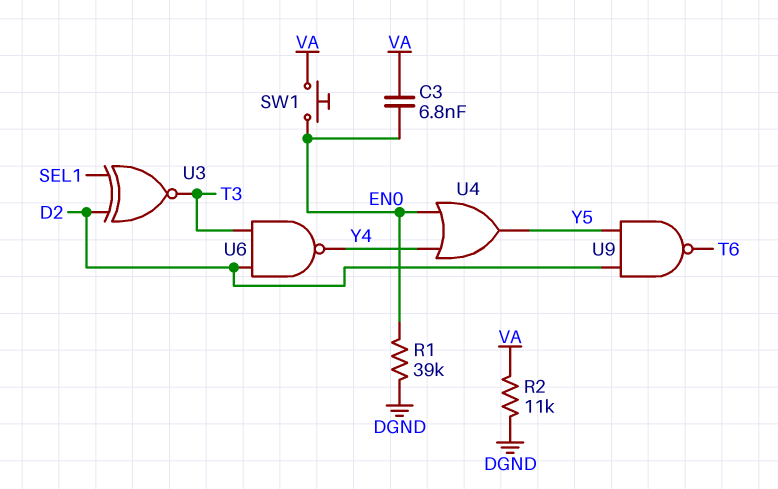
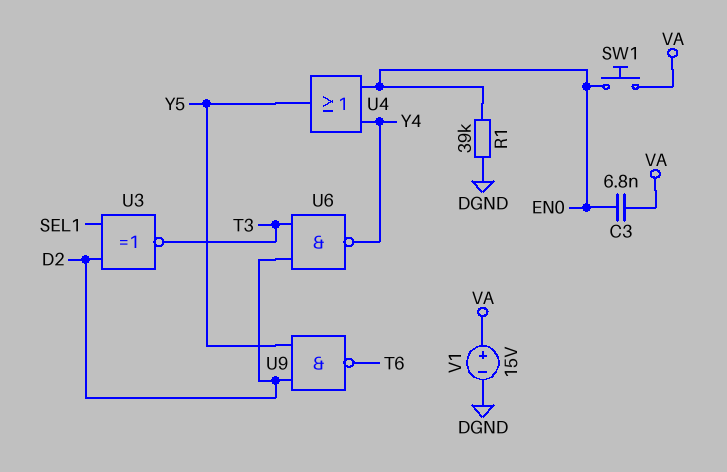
R2: 11k (DGND, VA) -> none
V1: none -> 15V (plus VA, minus DGND)

